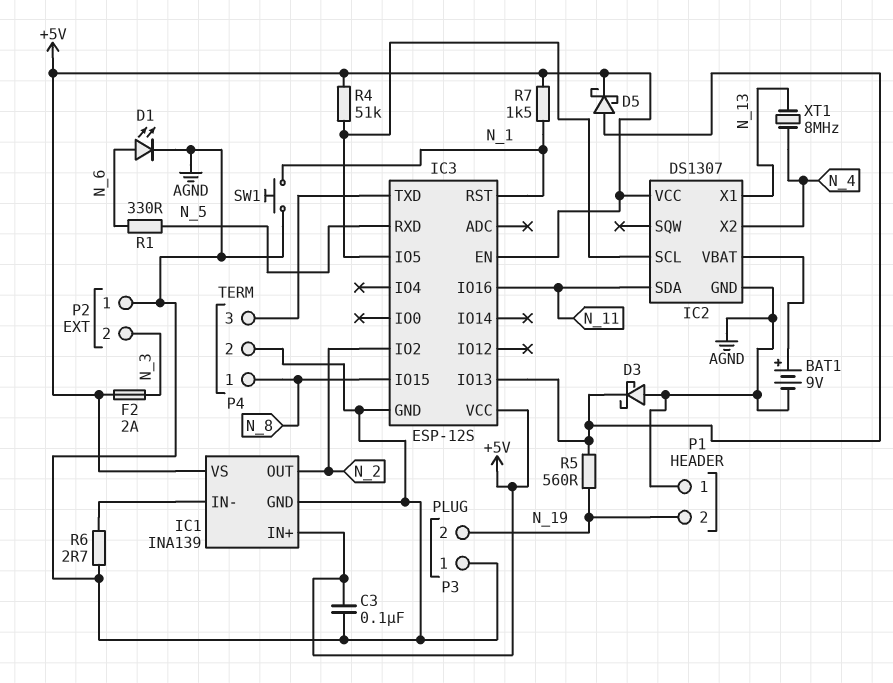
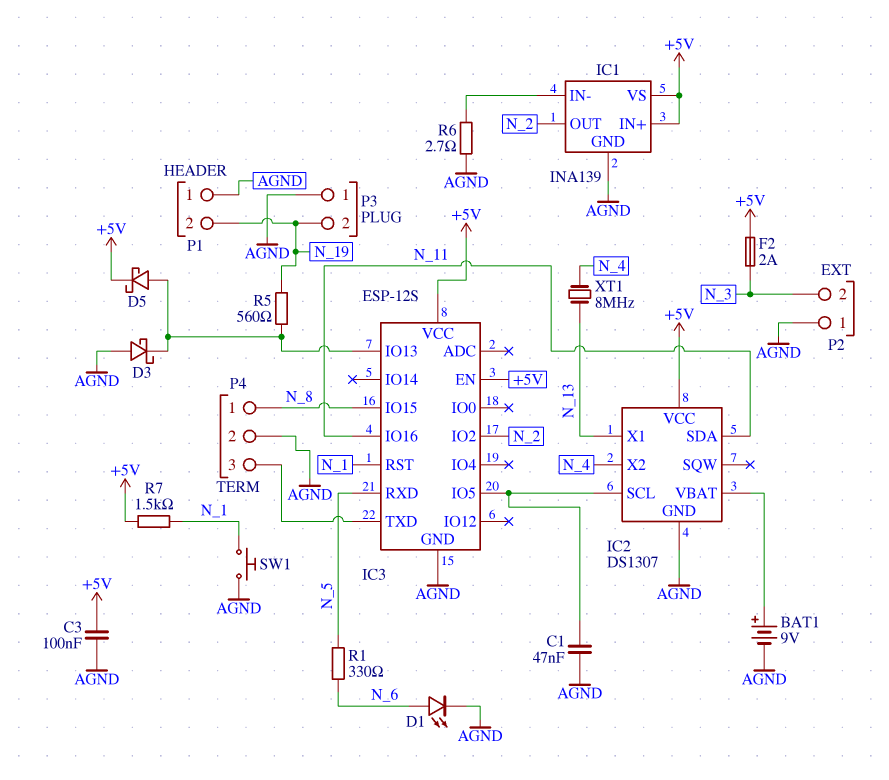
C1: none -> 47nF (AGND, IC2/SCL)
R4: 51k (+5V, IC2/SCL) -> none

